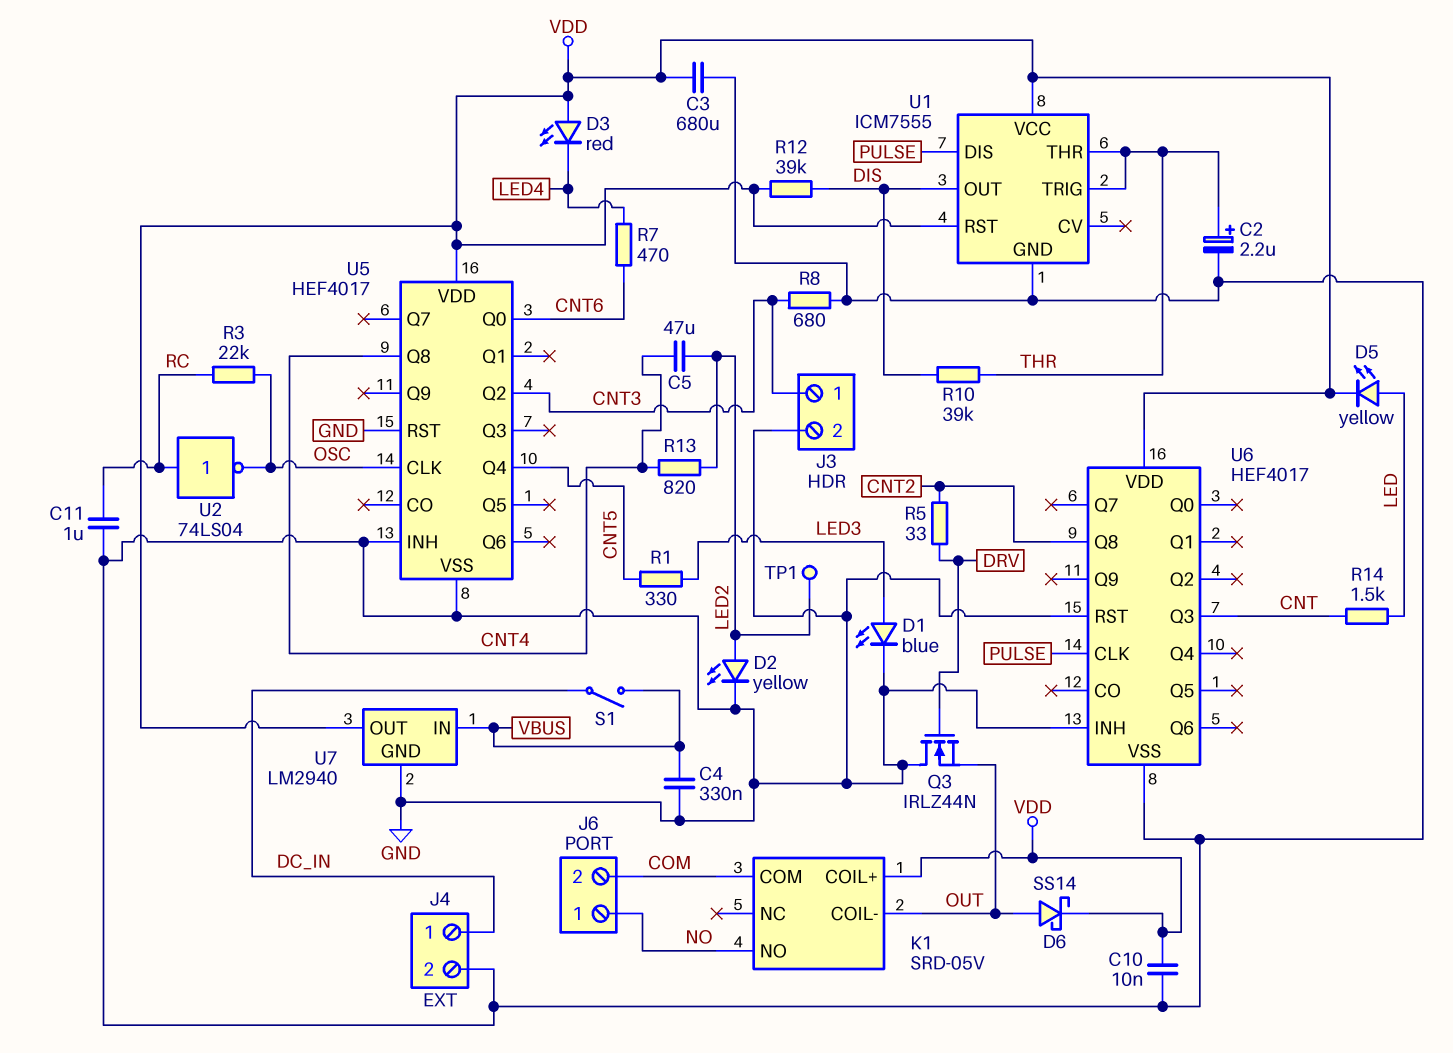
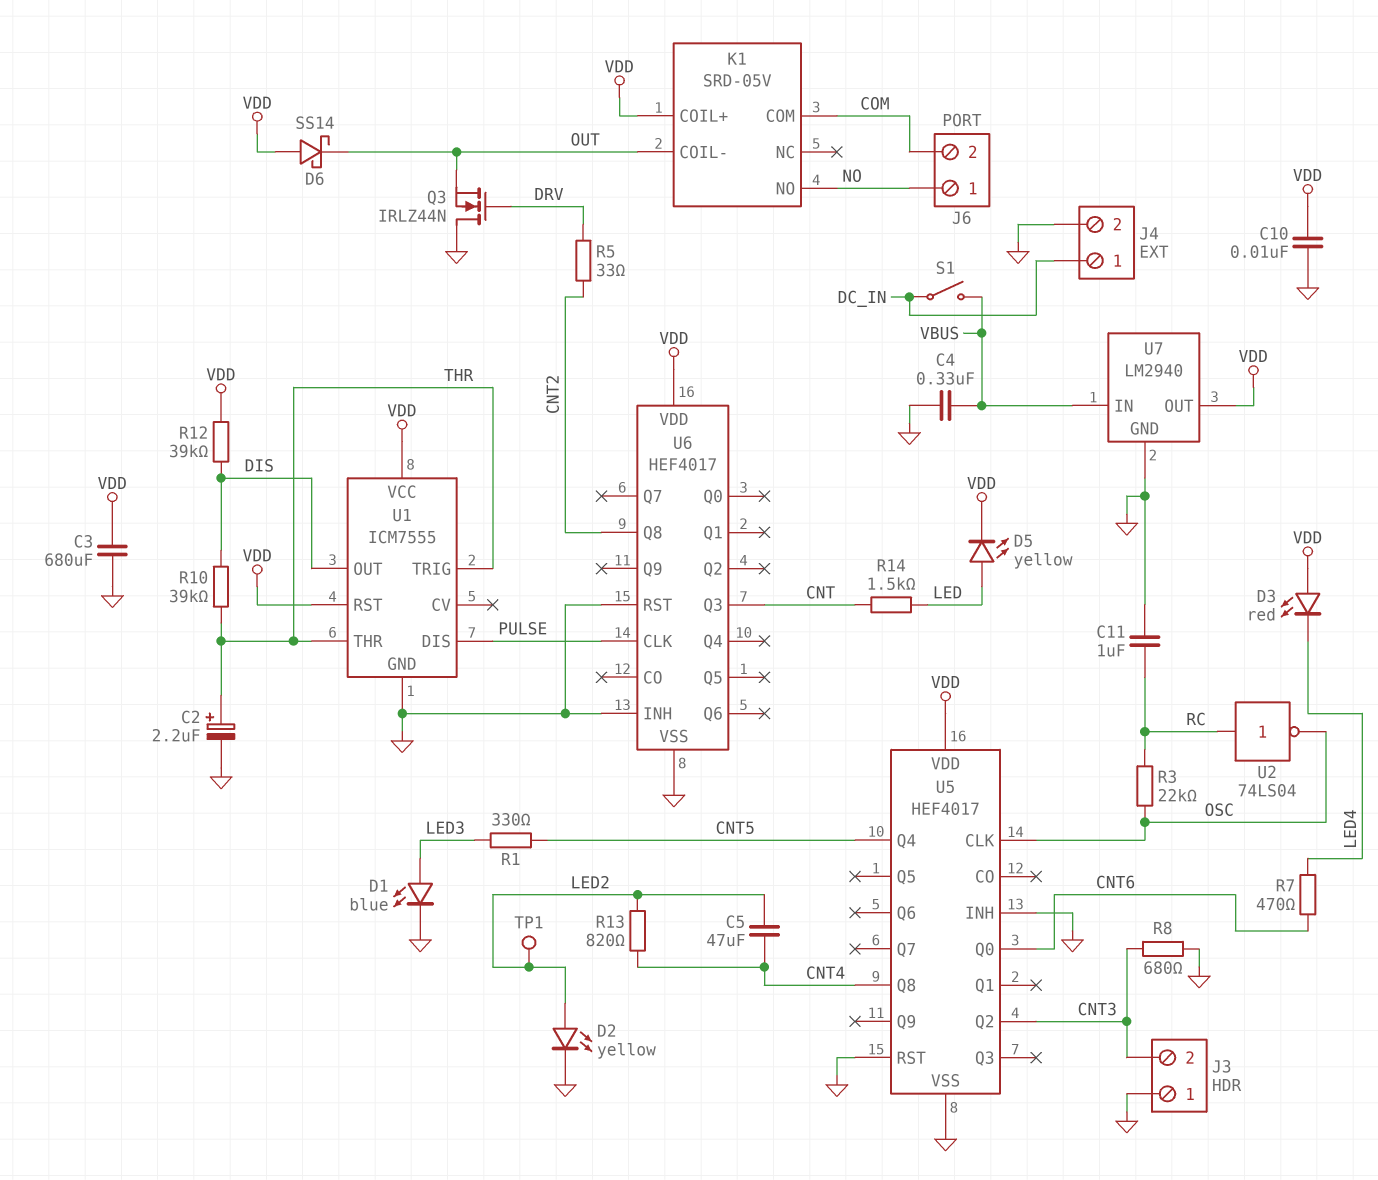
D6: schottky SS14 (A OUT, K VDD) -> schottky SS14 (A VDD, K OUT)
J3 pin 1: CNT3 -> GND
J3 pin 2: GND -> CNT3

